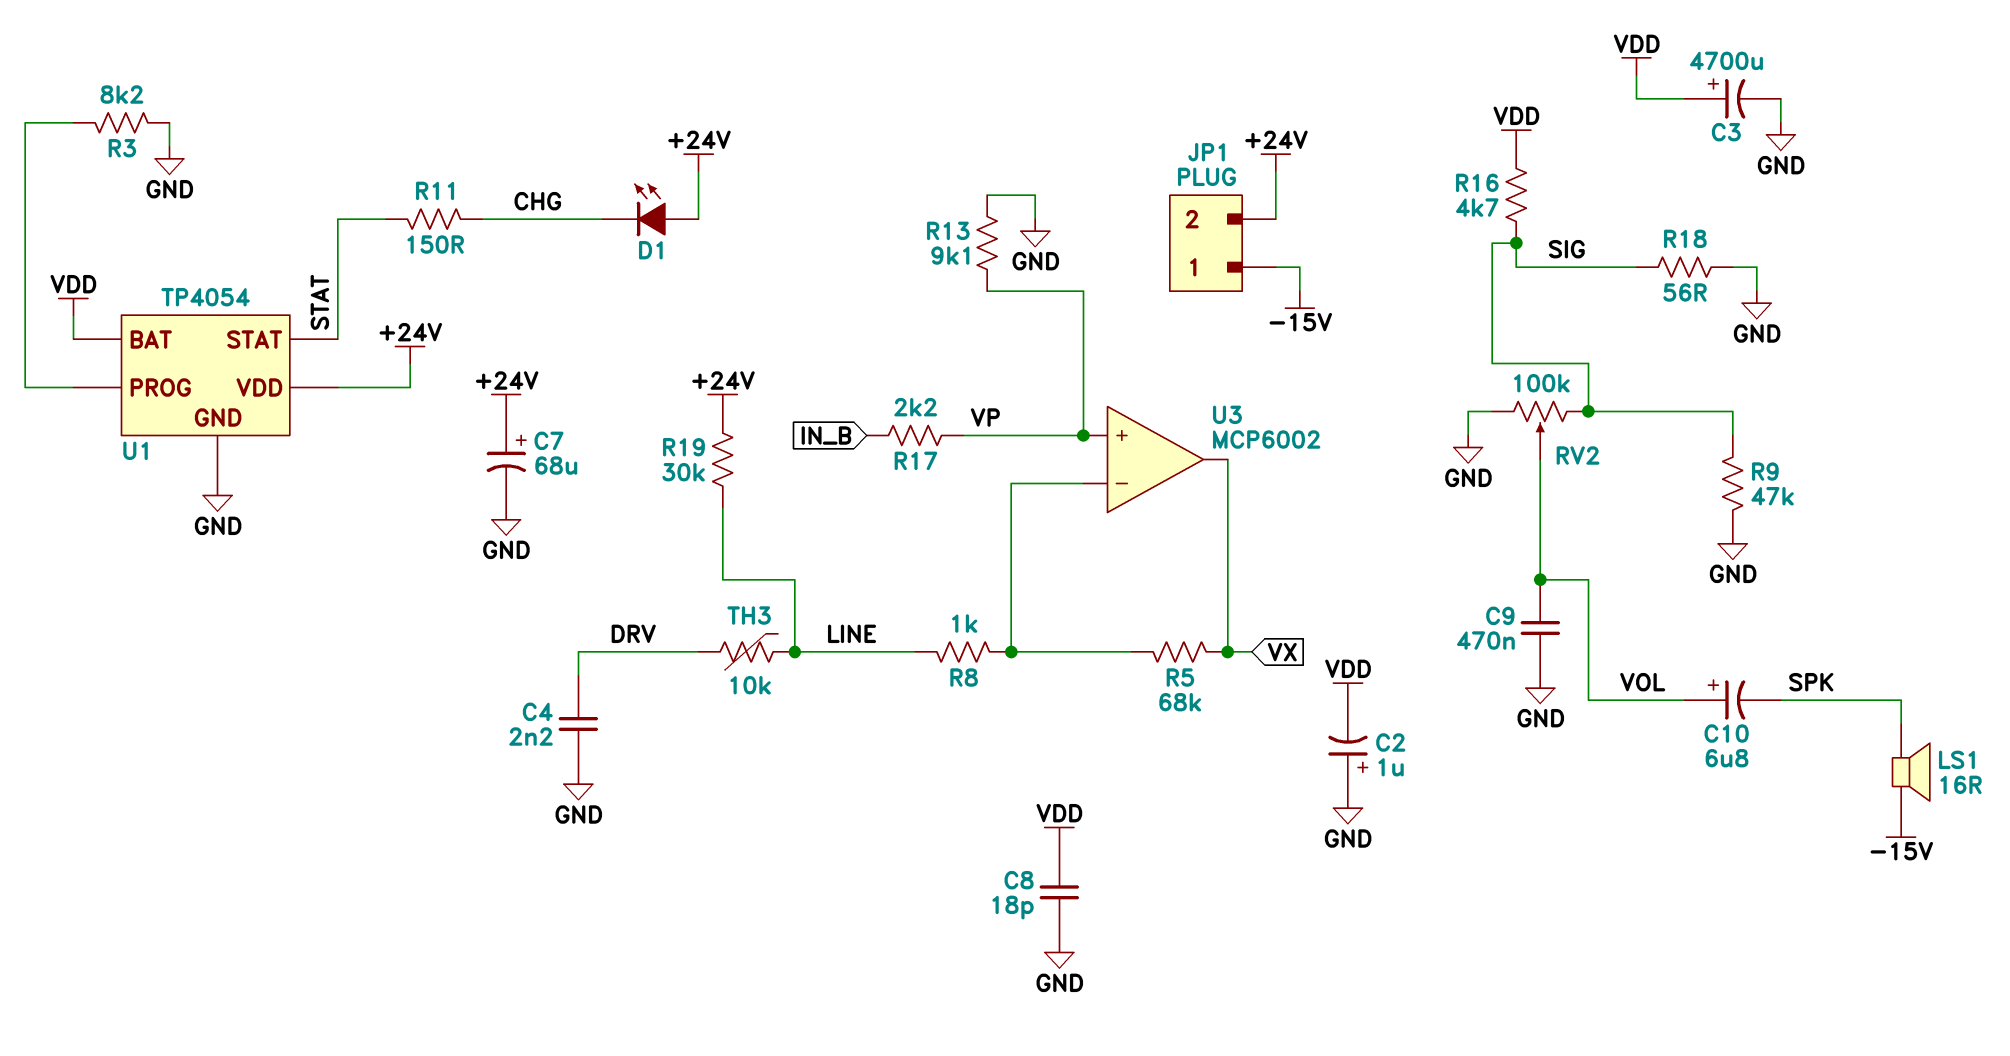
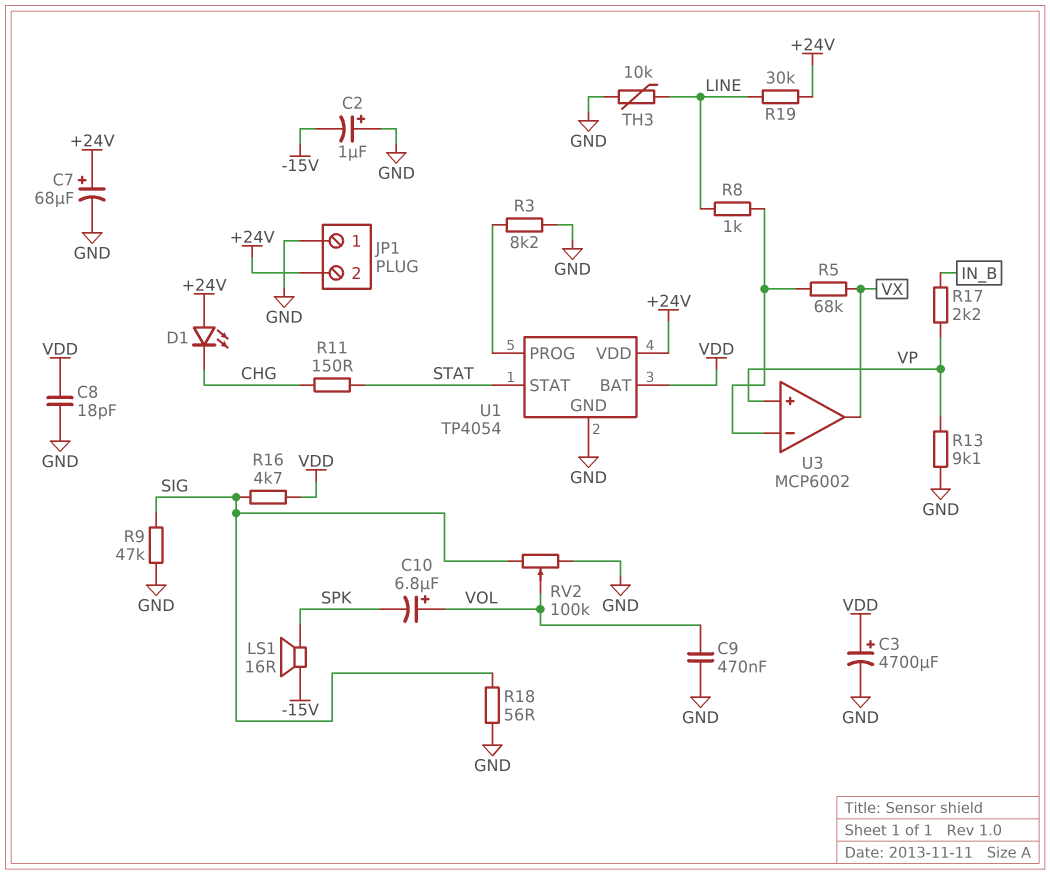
C2: 1uF (plus GND, minus VDD) -> 1uF (plus GND, minus -15V)
C4: 2.2nF (DRV, GND) -> none
JP1 pin 1: -15V -> GND
TH3: 10k (DRV, LINE) -> 10k (GND, LINE)

